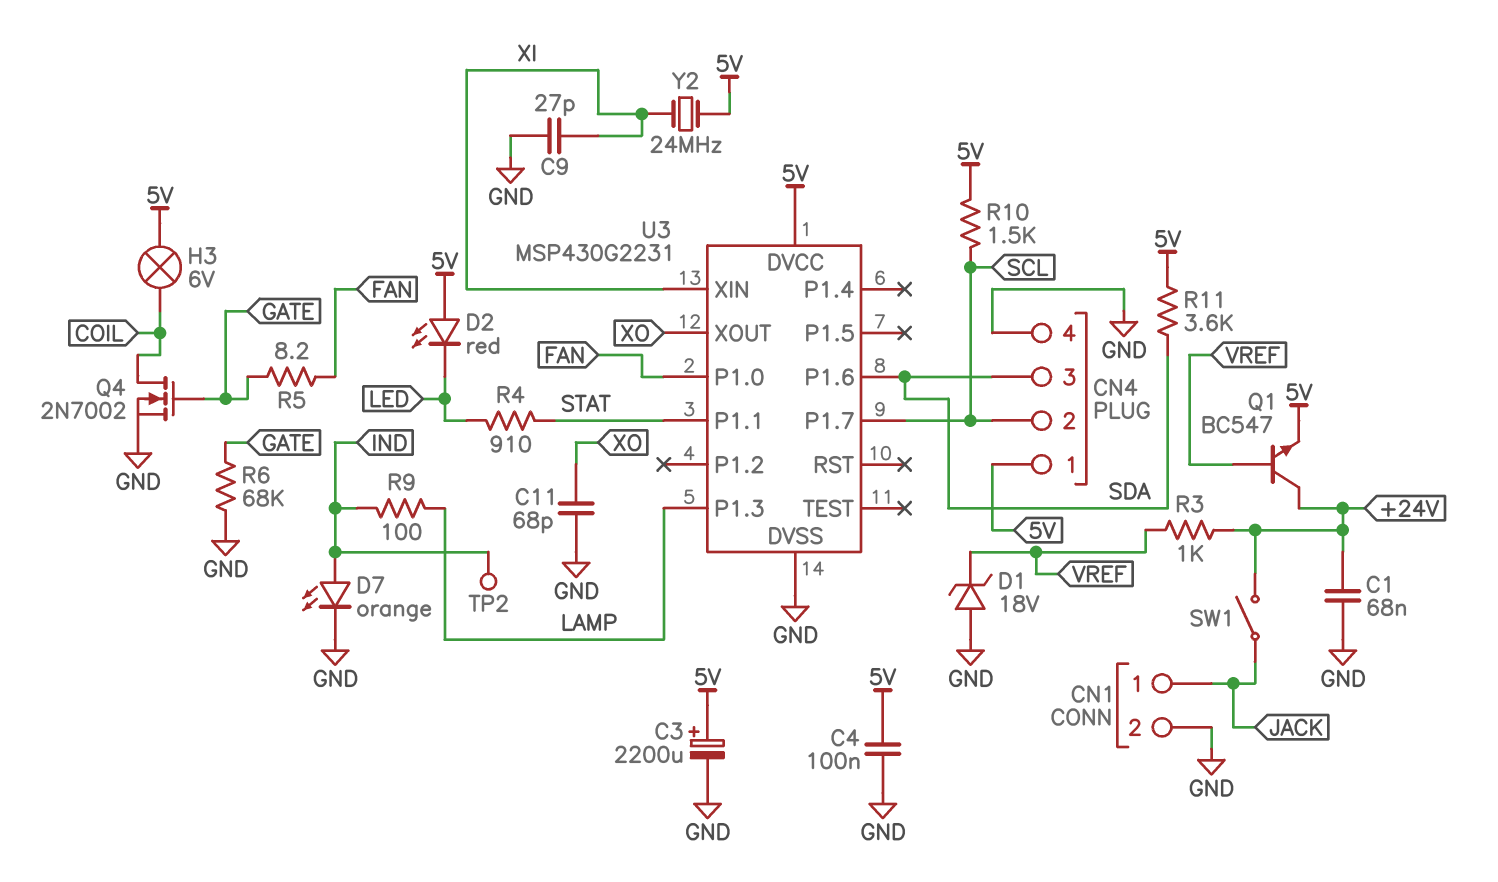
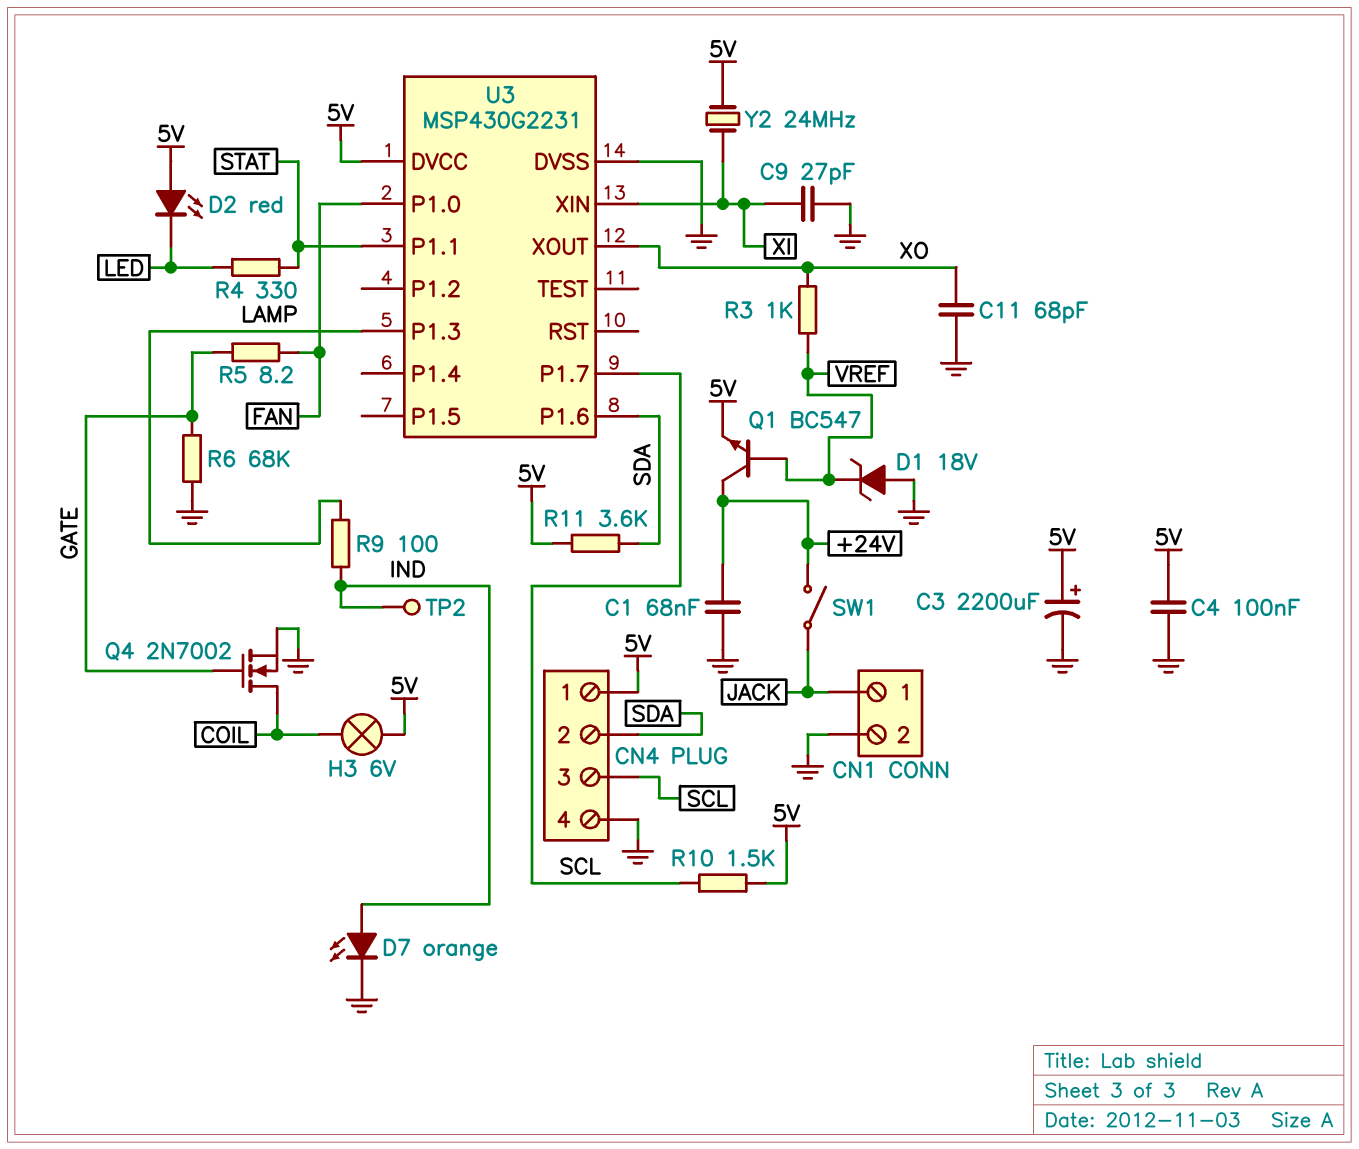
CN4 pin 2: SCL -> SDA
CN4 pin 3: SDA -> SCL
R3: 1k (+24V, VREF) -> 1k (VREF, XO)
R4: 910 (LED, STAT) -> 330 (LED, STAT)

